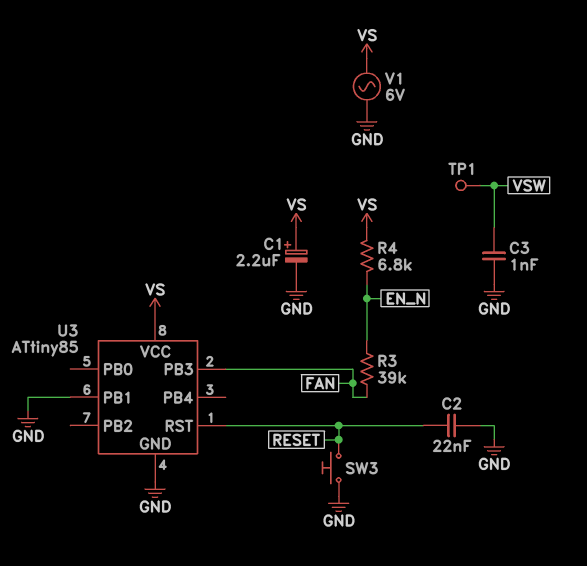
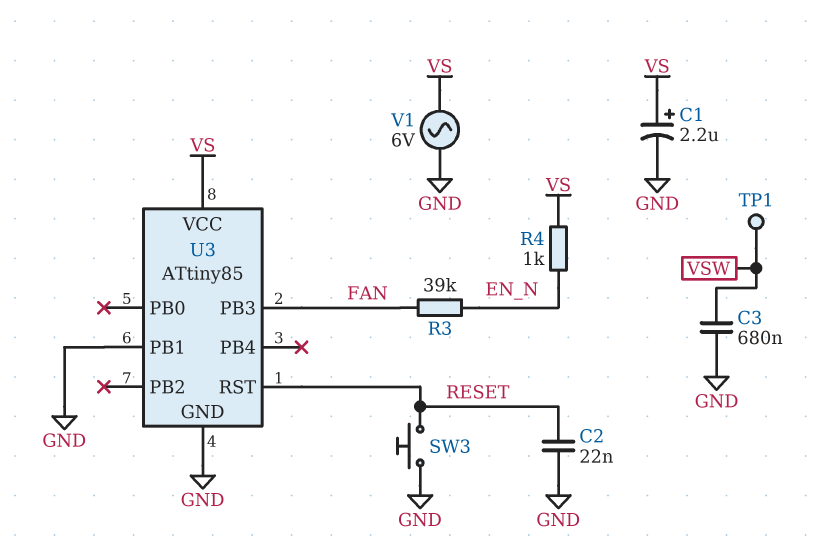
C3: 1nF (GND, VSW) -> 680nF (GND, VSW)
R4: 6.8k (EN_N, VS) -> 1k (EN_N, VS)

